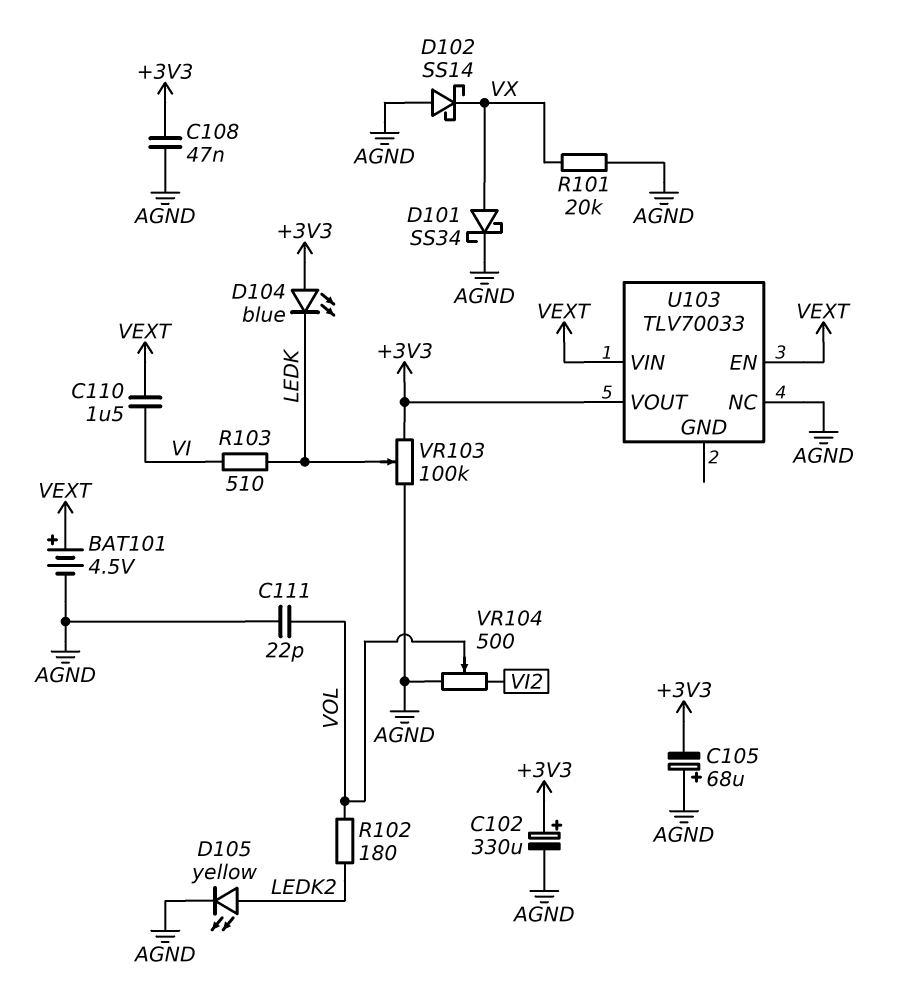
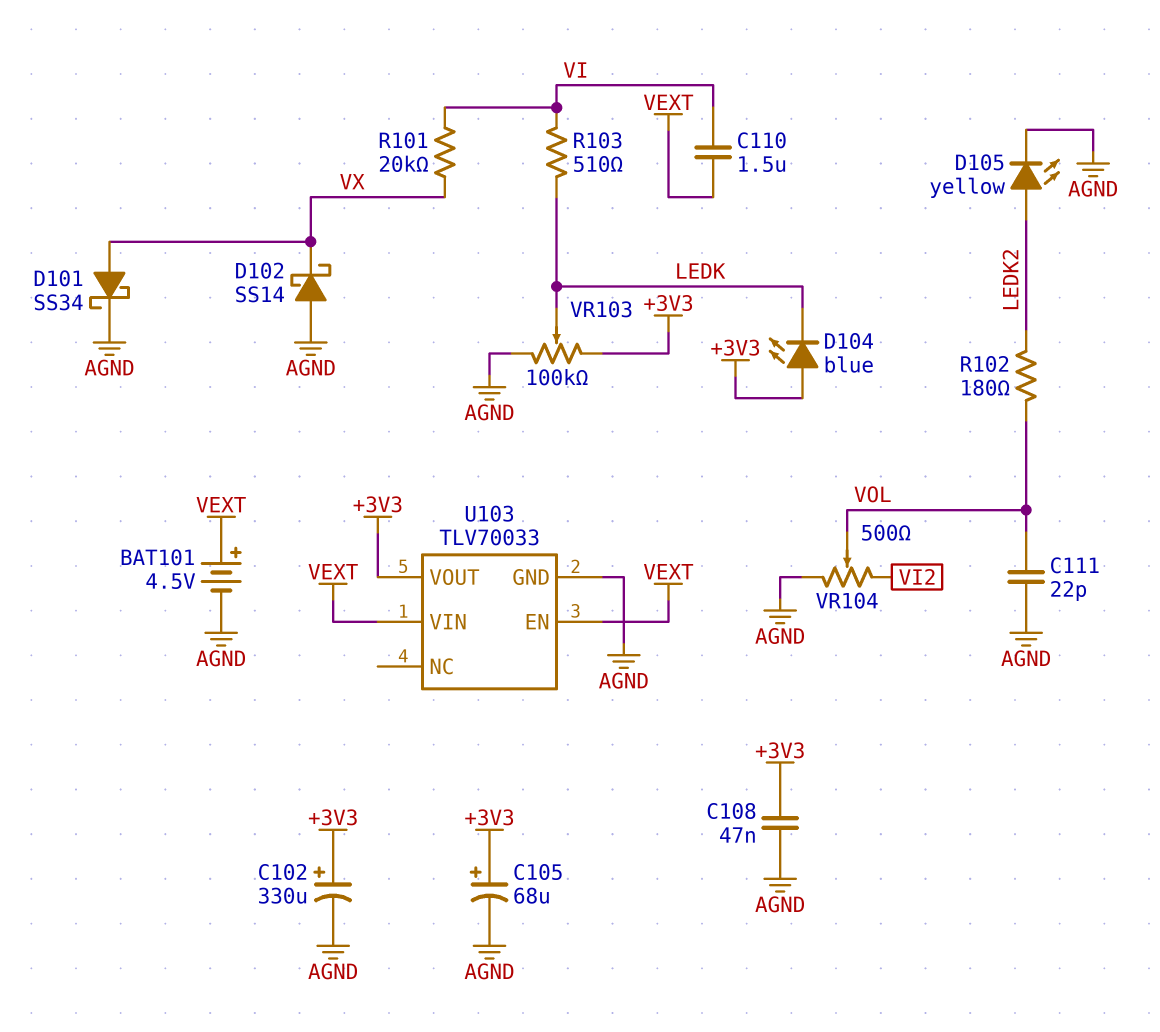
C105: 68uF (plus AGND, minus +3V3) -> 68uF (plus +3V3, minus AGND)
R101: 20k (AGND, VX) -> 20k (VI, VX)
U103 pin GND: none -> AGND
U103 pin NC: AGND -> none

